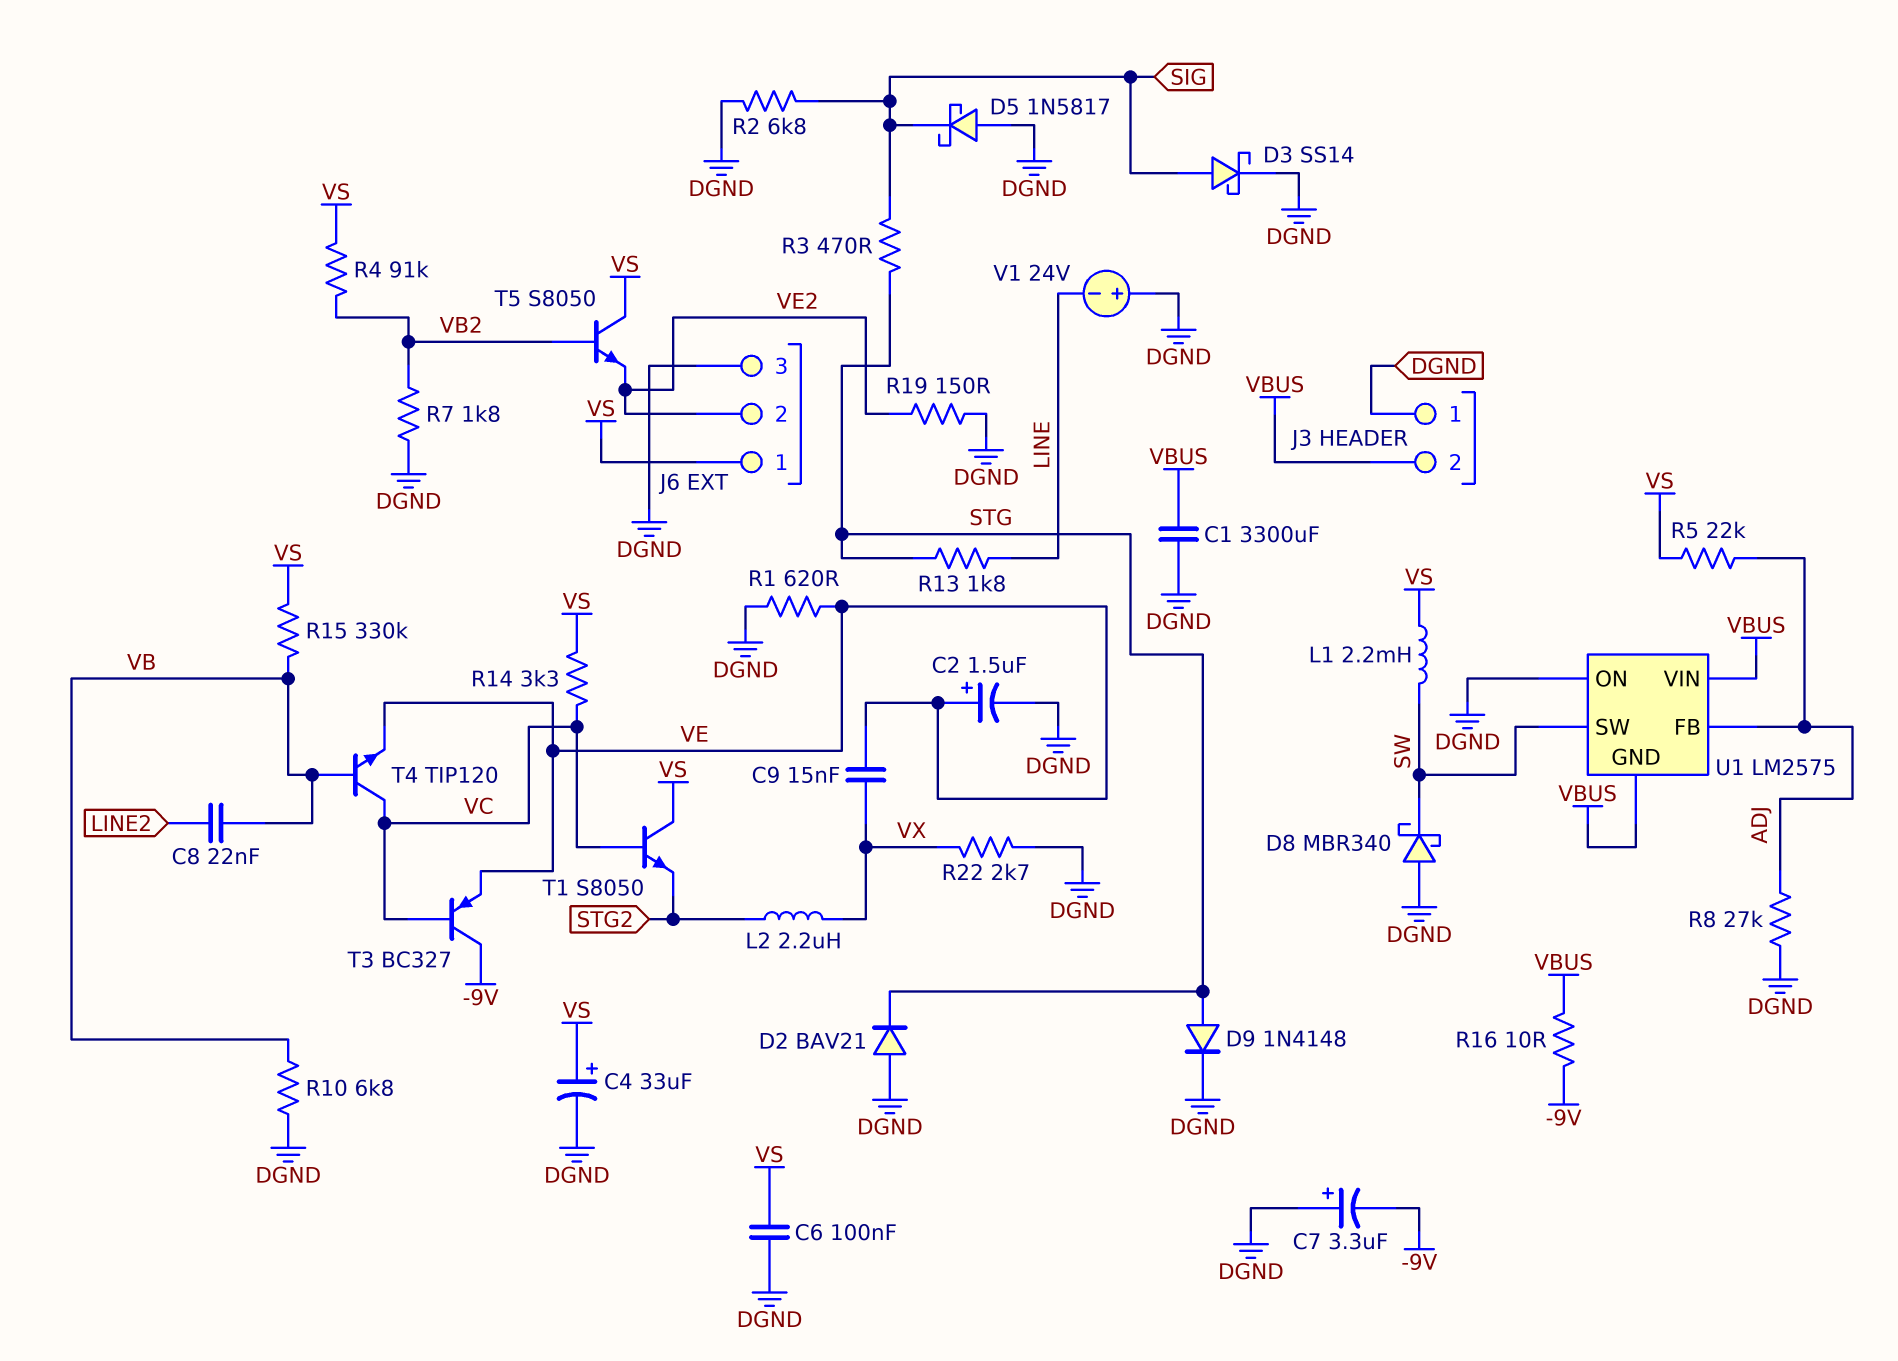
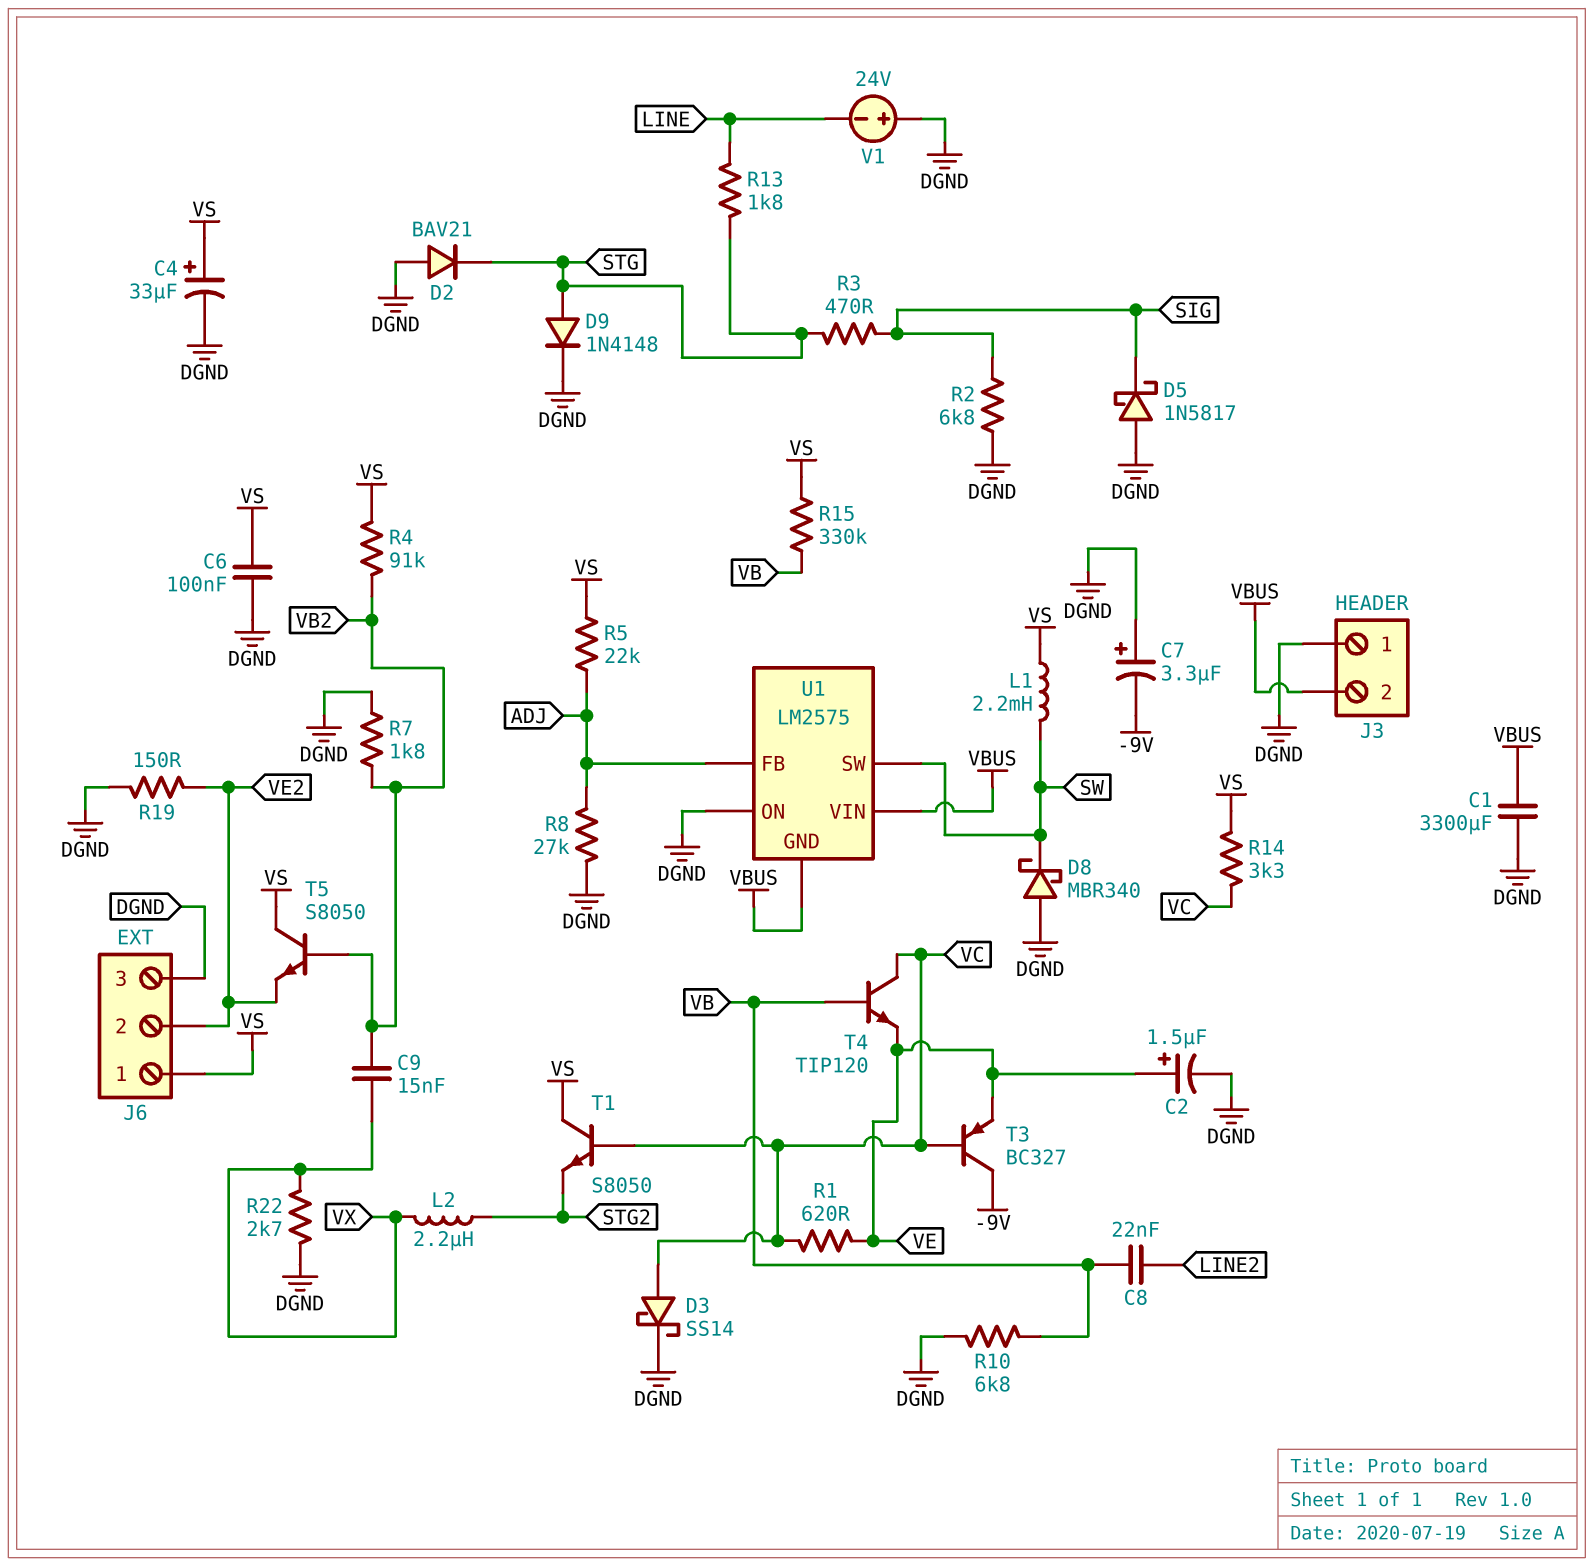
C9: 15nF (VE, VX) -> 15nF (VB2, VX)
D3: schottky SS14 (A SIG, K DGND) -> schottky SS14 (A VC, K DGND)
R1: 620 (DGND, VE) -> 620 (VC, VE)
R16: 10 (-9V, VBUS) -> none

